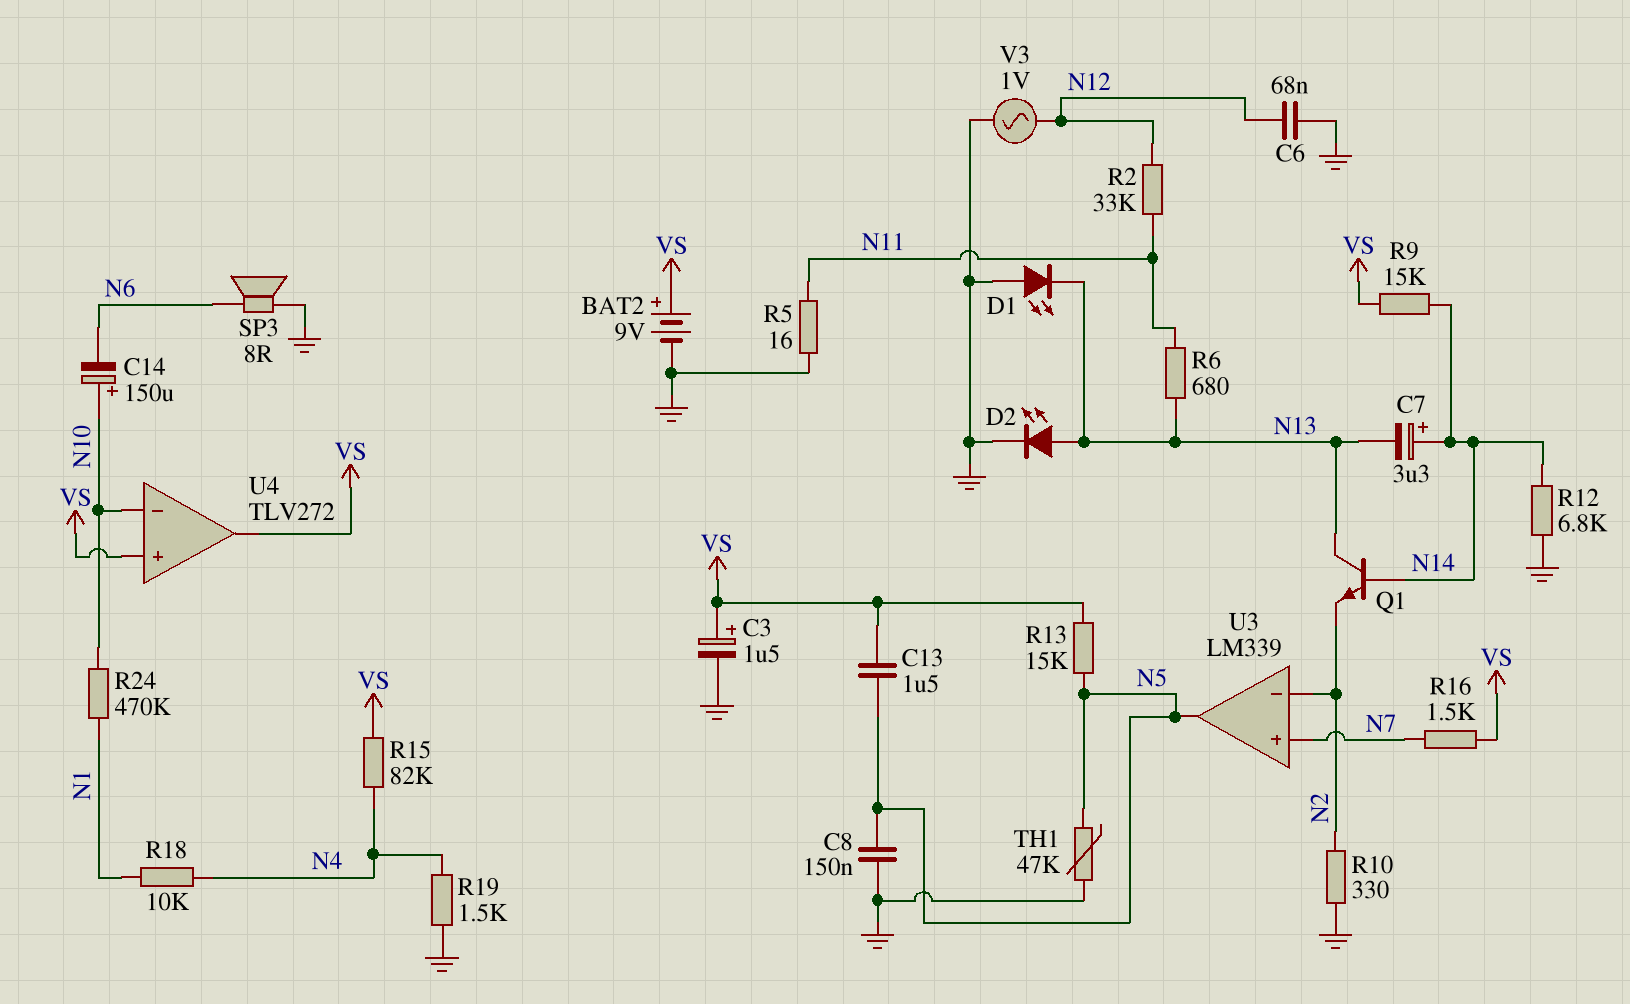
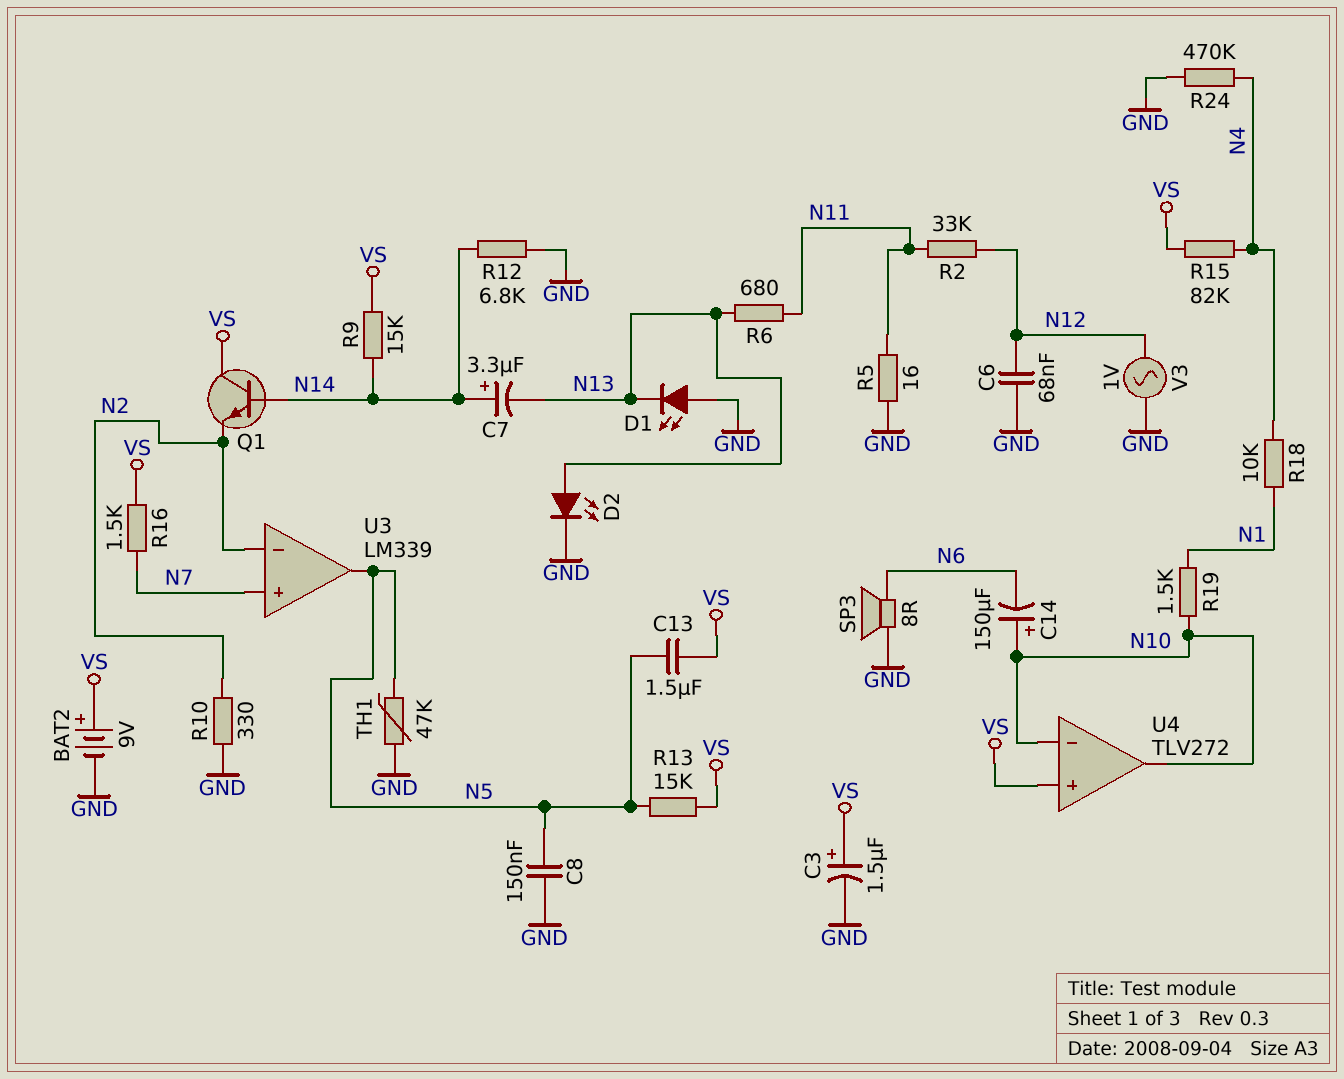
Q1: NPN (B N14, C N13, E N2) -> NPN (B N14, C VS, E N2)
R19: 1.5k (GND, N4) -> 1.5k (N1, N10)
R24: 470k (N1, N10) -> 470k (GND, N4)
U4 pin out: VS -> N10

